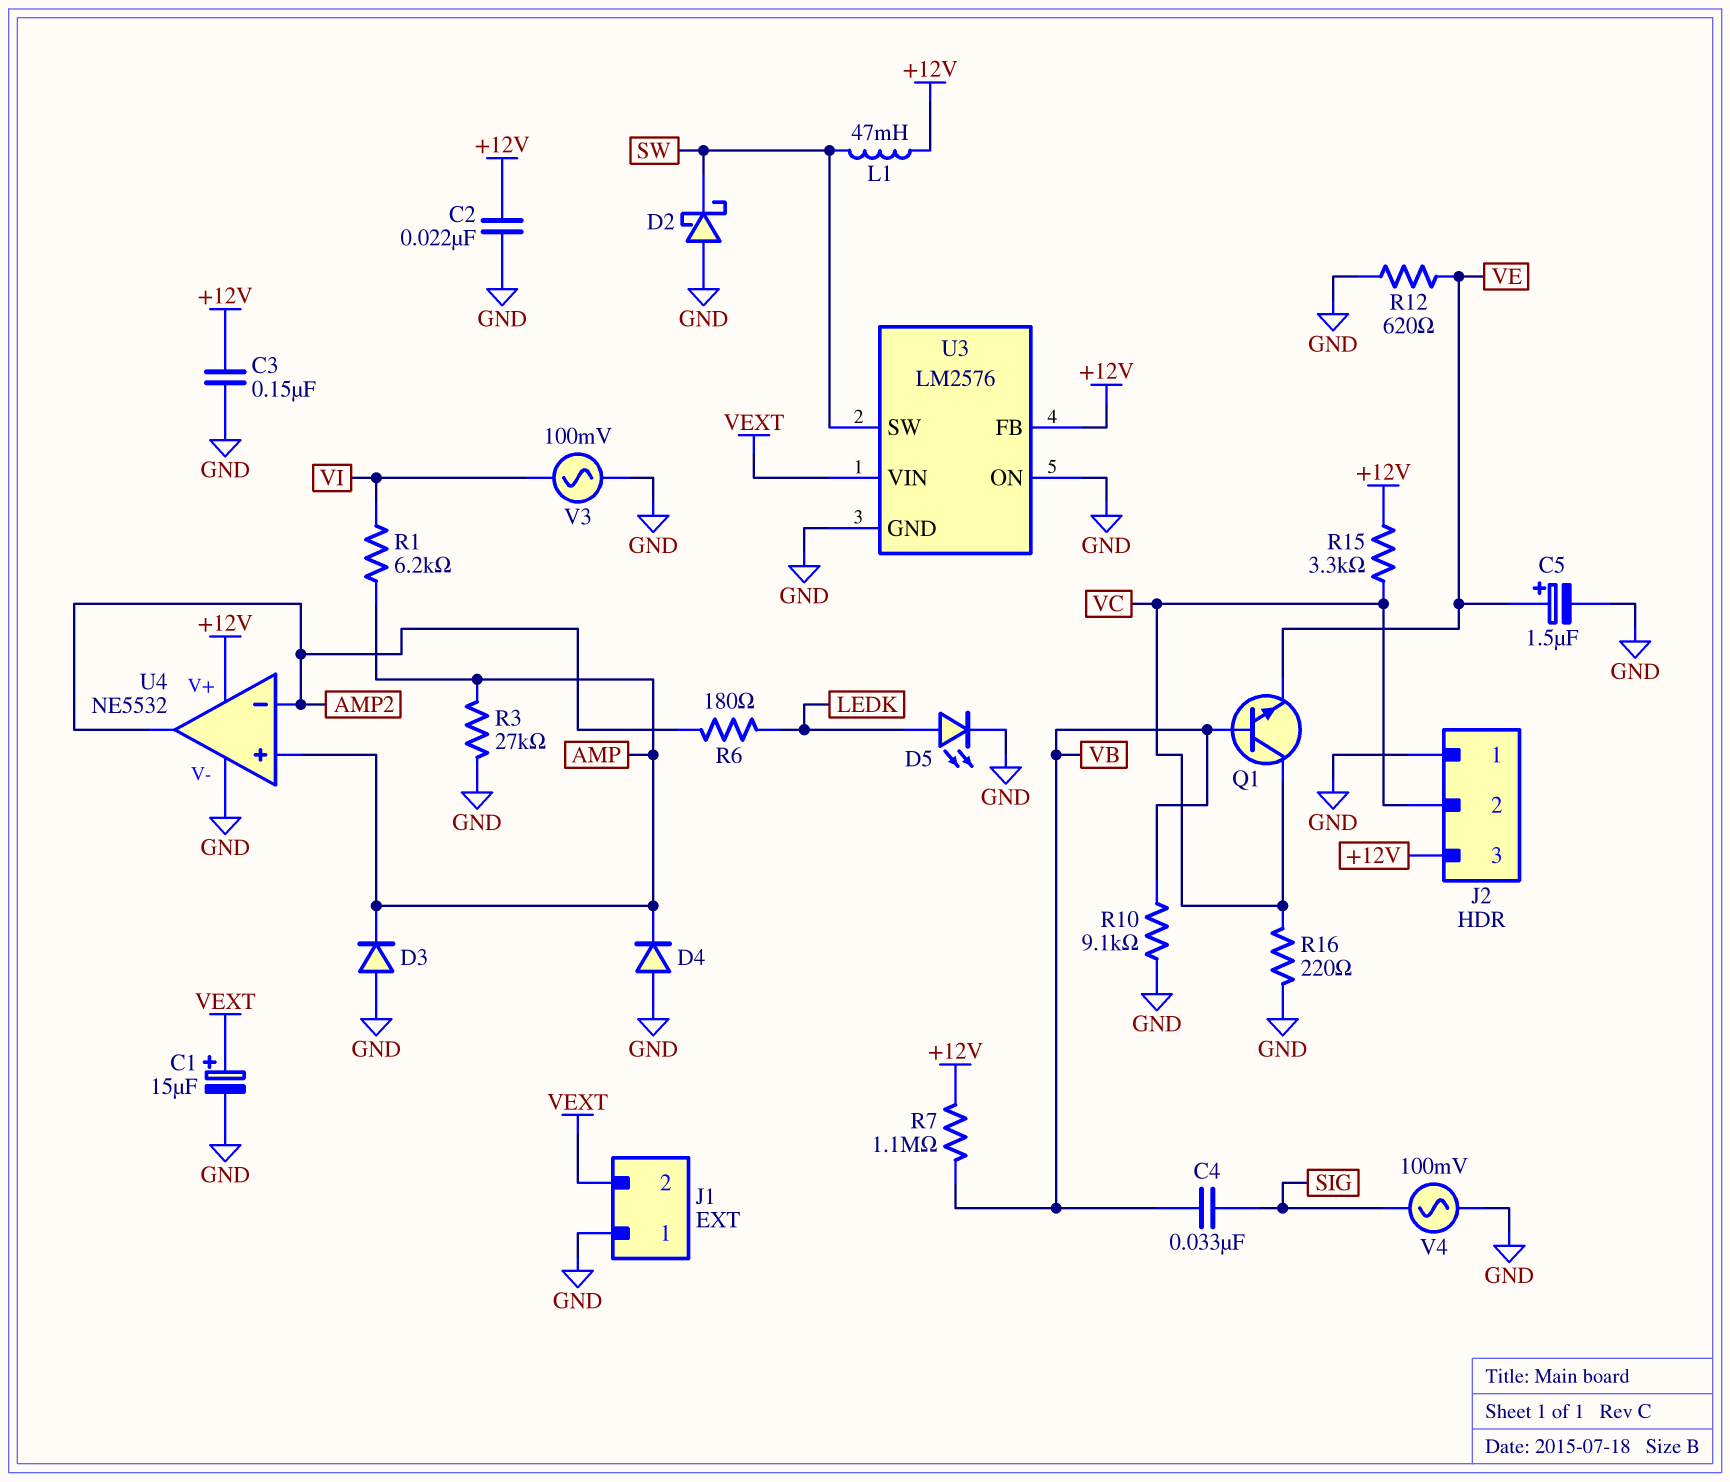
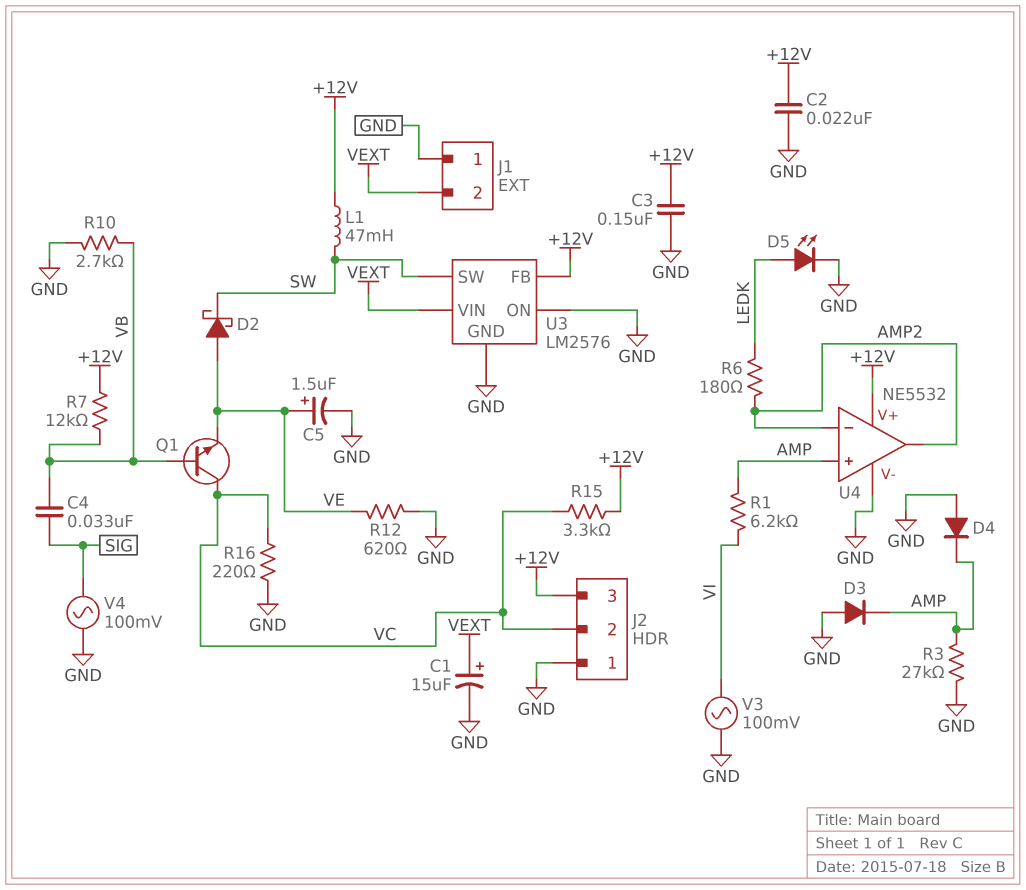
D2: schottky (A GND, K SW) -> schottky (A VE, K SW)
R7: 1.1M (+12V, VB) -> 12k (+12V, VB)
R10: 9.1k (GND, VB) -> 2.7k (GND, VB)

